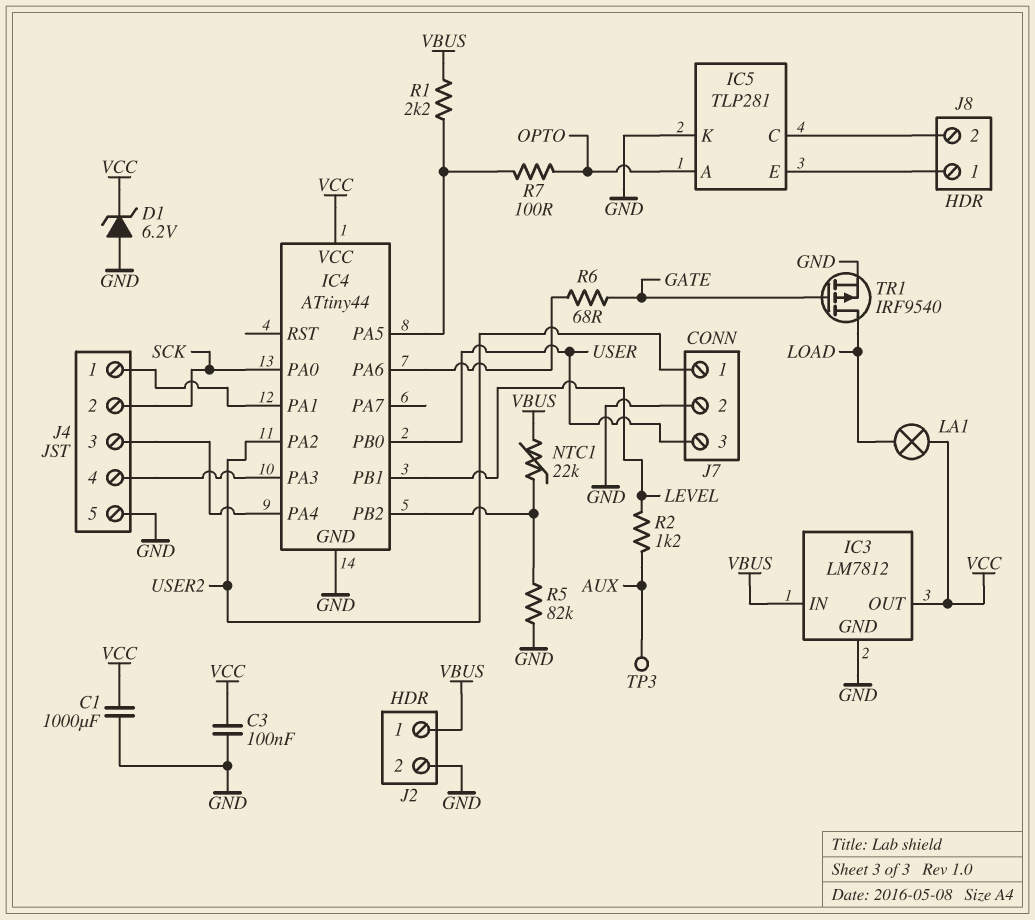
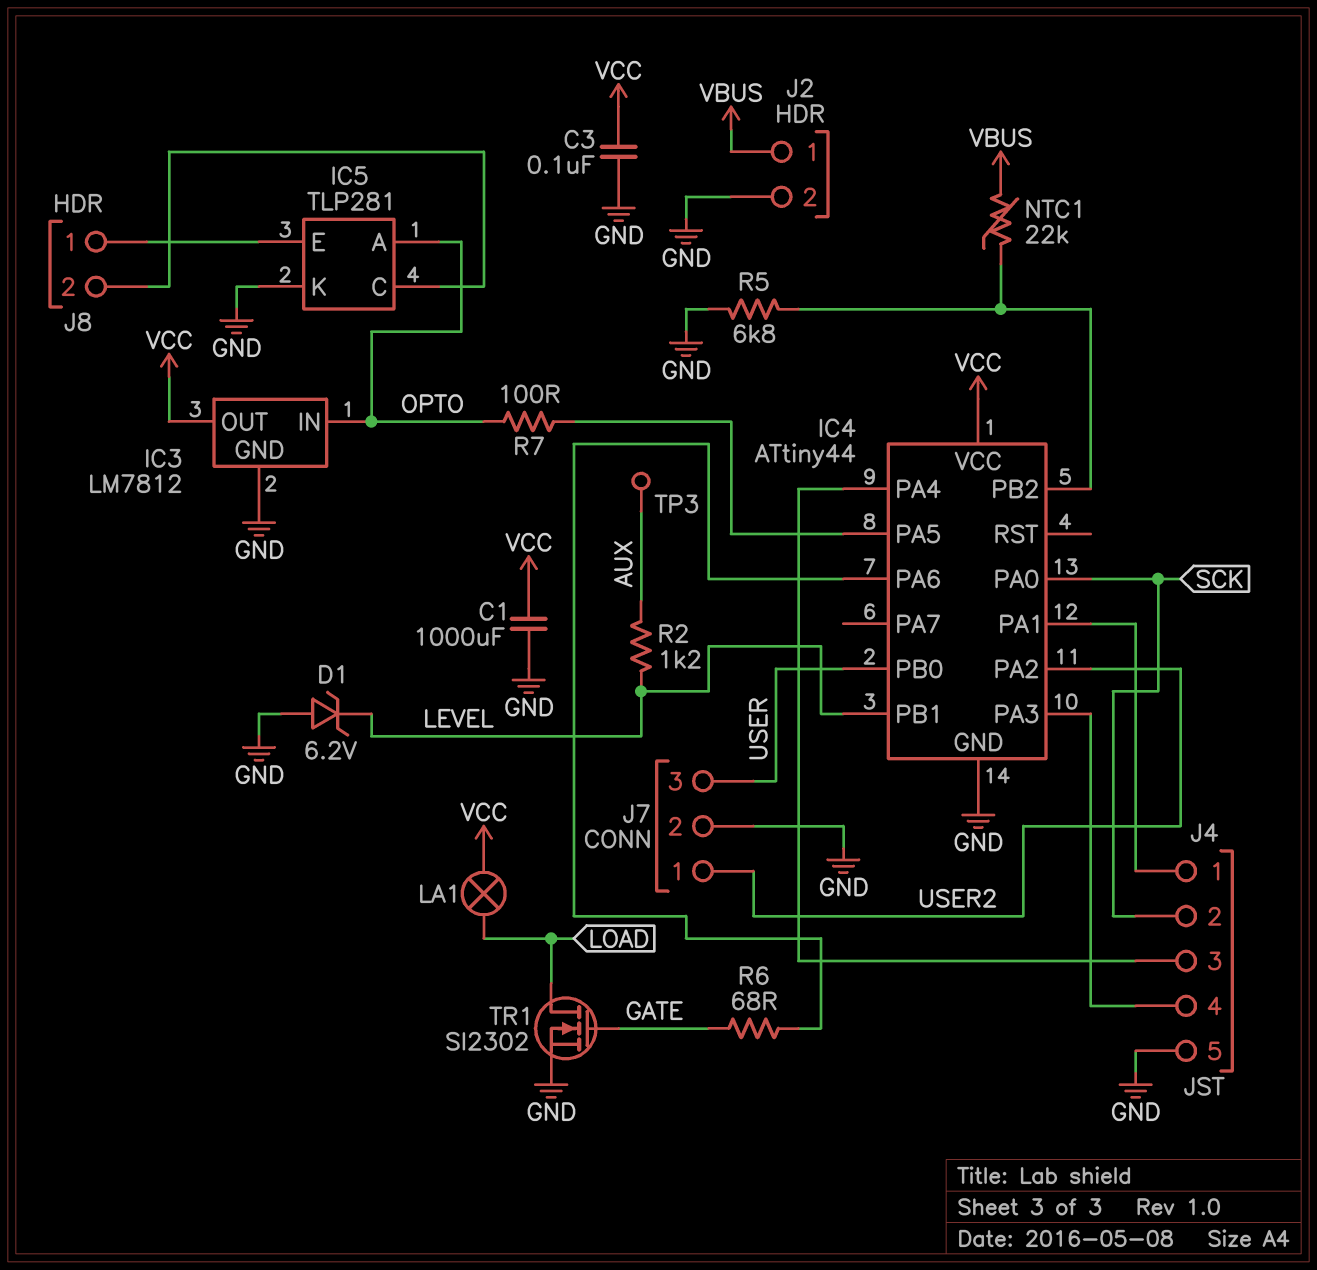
D1: zener 6.2V (A GND, K VCC) -> zener 6.2V (A GND, K LEVEL)
IC3 pin IN: VBUS -> OPTO
R1: 2.2k (IC4/PA5, VBUS) -> none
R5: 82k (GND, IC4/PB2) -> 6.8k (GND, IC4/PB2)
TR1: PMOS IRF9540 (G GATE, D LOAD, S GND) -> NMOS SI2302 (G GATE, D LOAD, S GND)

